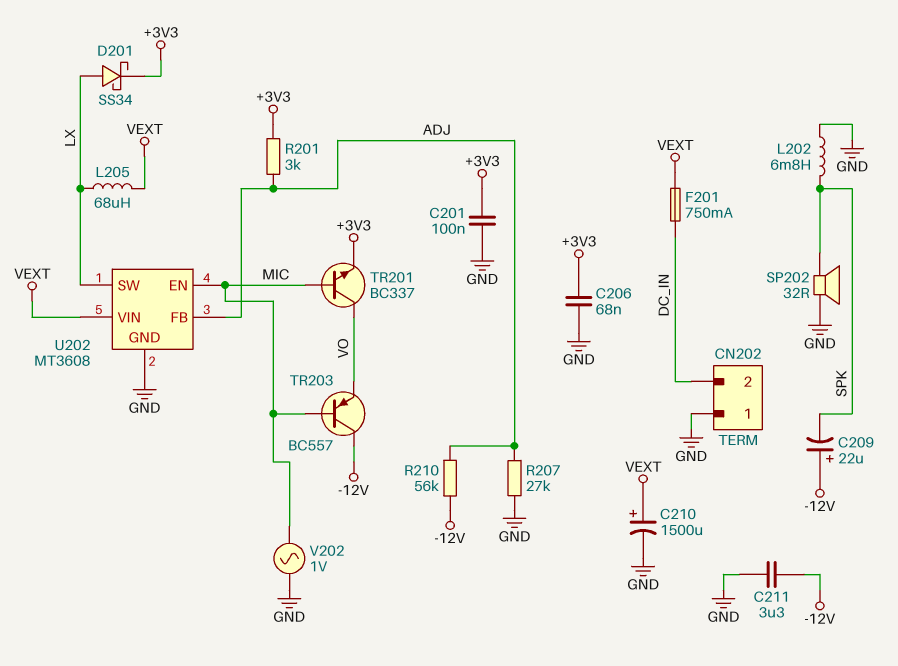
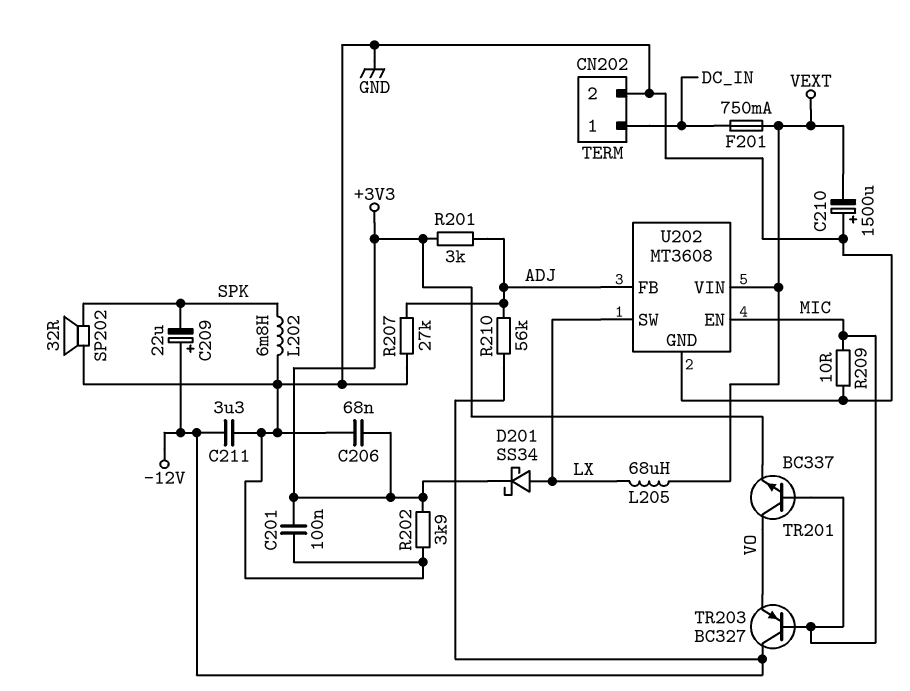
C210: 1500uF (plus VEXT, minus GND) -> 1500uF (plus GND, minus VEXT)
CN202 pin 1: GND -> DC_IN
CN202 pin 2: DC_IN -> GND
R202: none -> 3.9k (+3V3, GND)
R209: none -> 10 (GND, MIC)
TR203: PNP BC557 (B MIC, C -12V, E VO) -> PNP BC327 (B MIC, C -12V, E VO)
V202: AC 1V (GND, MIC) -> none

